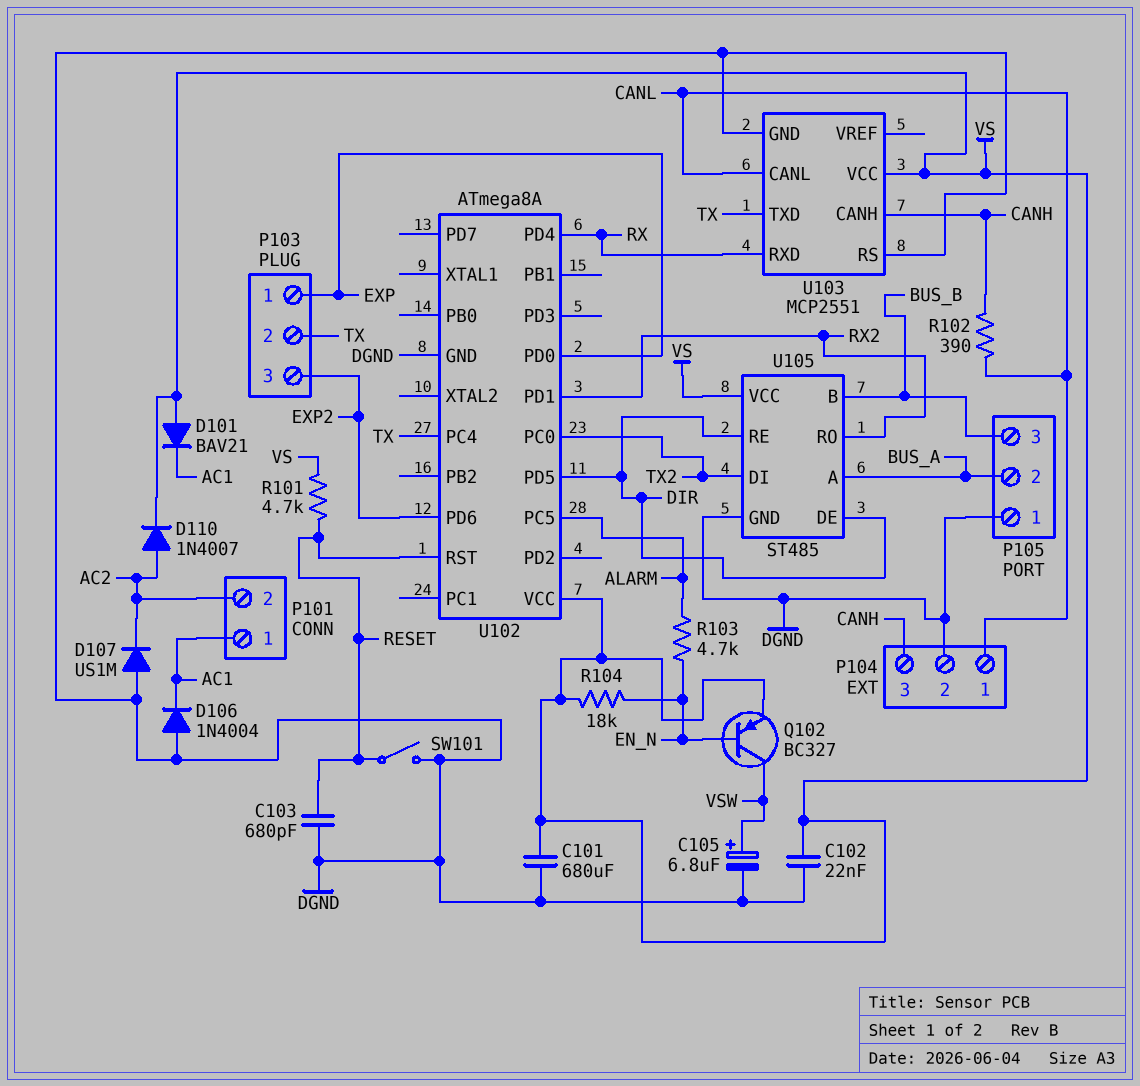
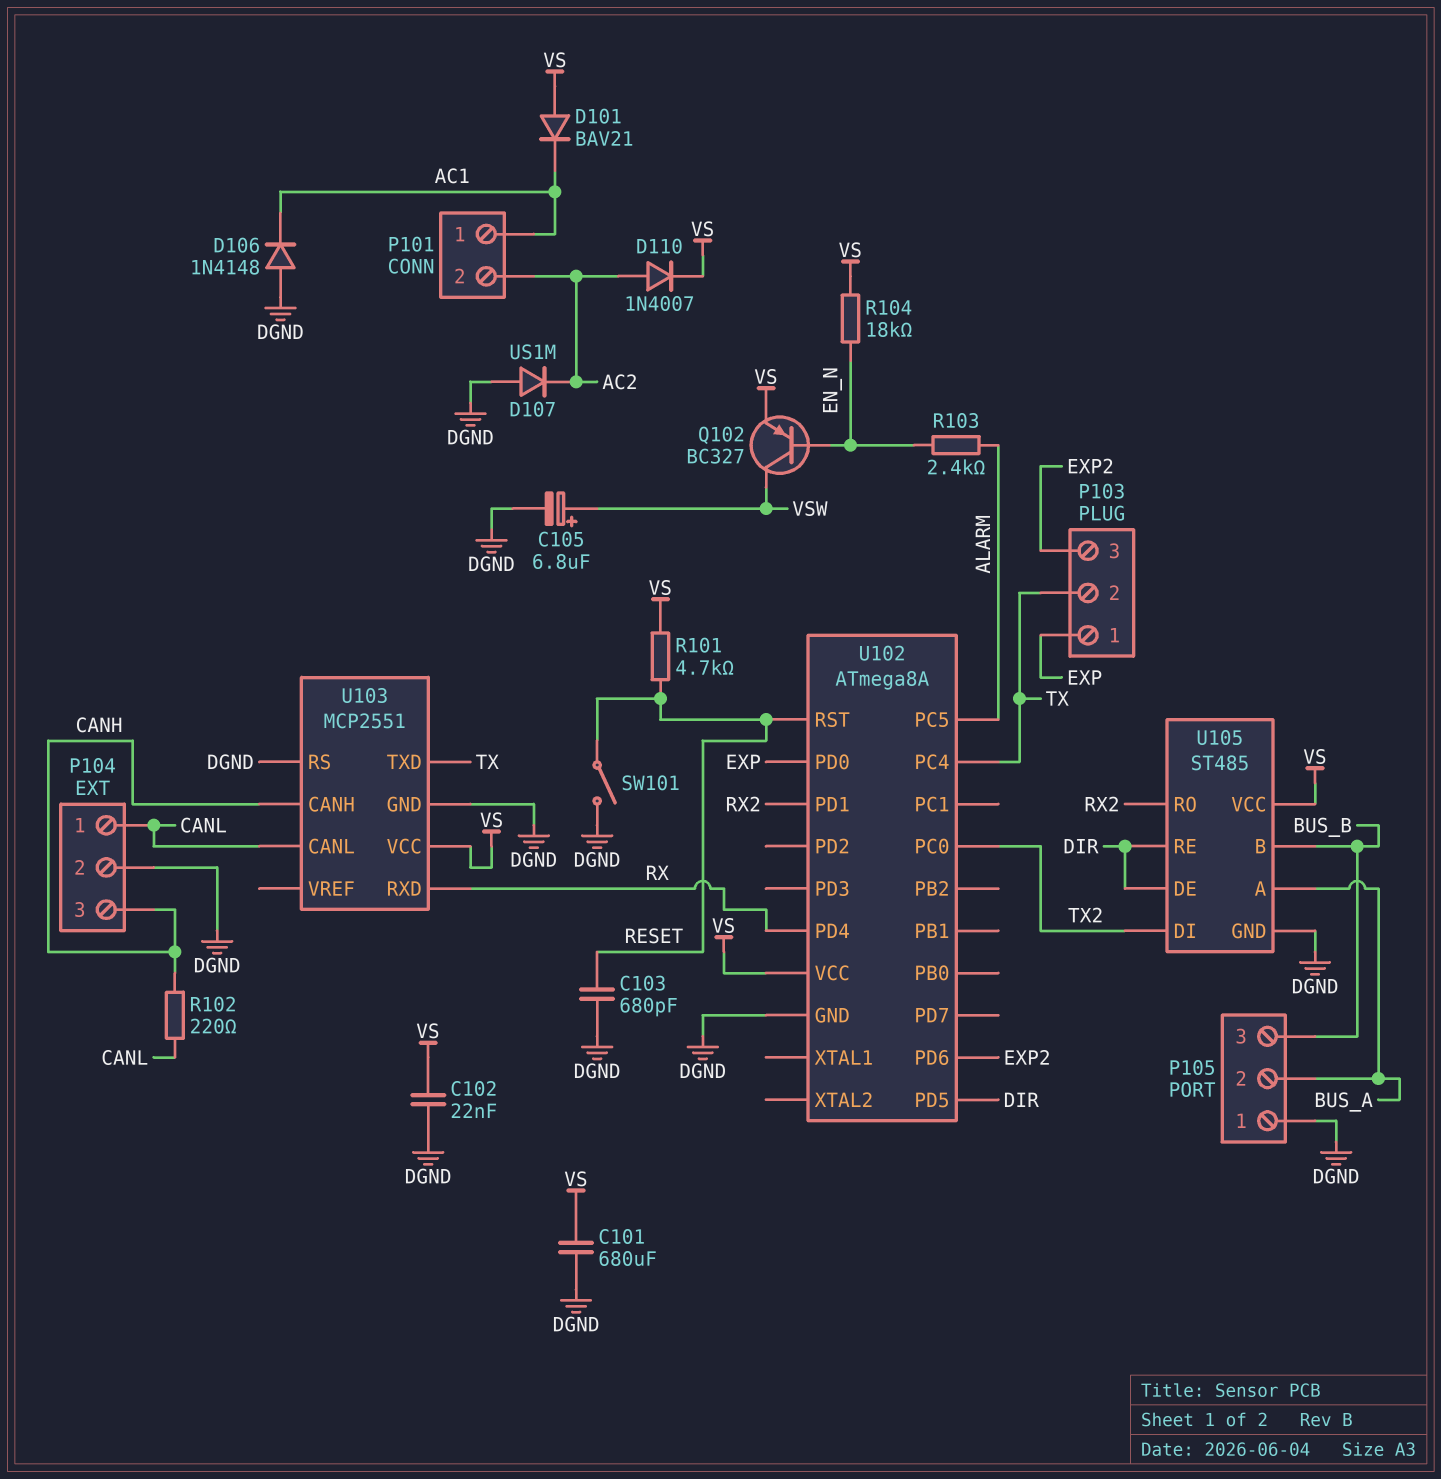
D106: diode 1N4004 (A DGND, K AC1) -> diode 1N4148 (A DGND, K AC1)
R102: 390 (CANH, CANL) -> 220 (CANH, CANL)
R103: 4.7k (ALARM, EN_N) -> 2.4k (ALARM, EN_N)

